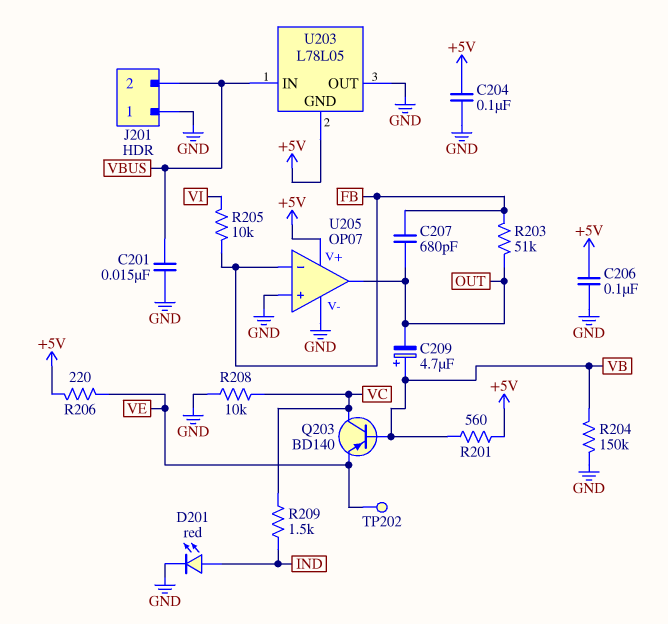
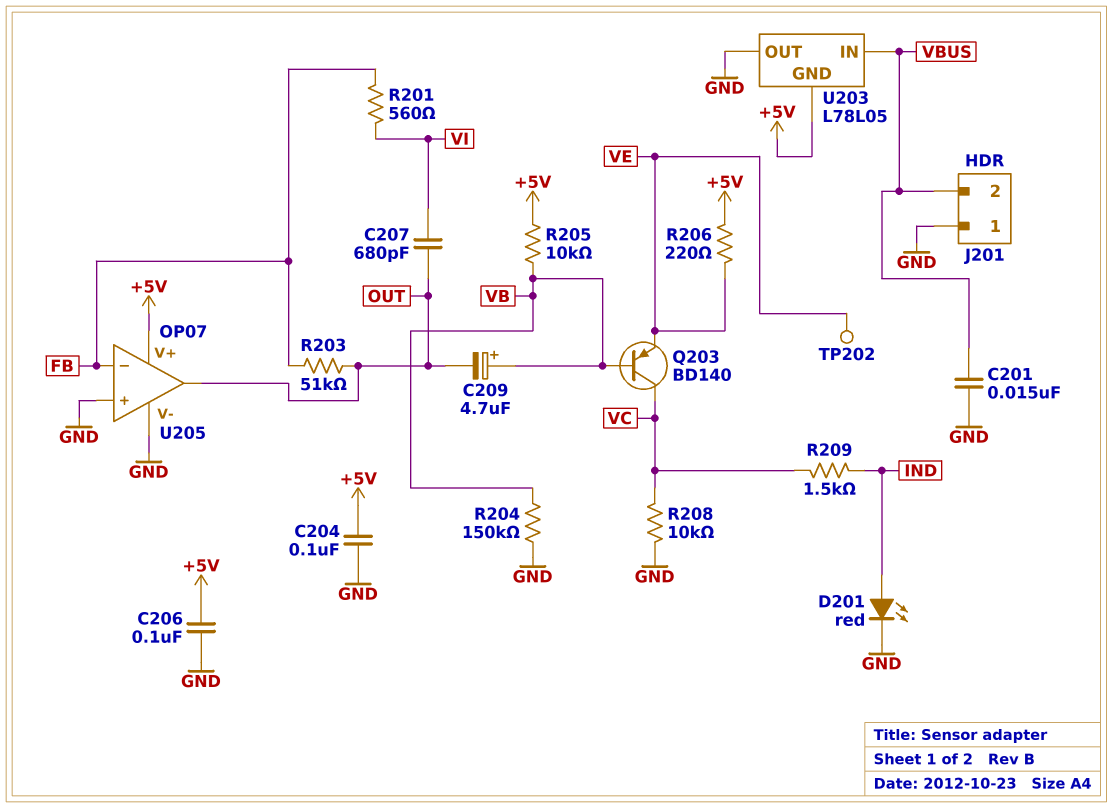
C207: 680pF (FB, OUT) -> 680pF (OUT, VI)
R201: 560 (+5V, VB) -> 560 (FB, VI)
R205: 10k (FB, VI) -> 10k (+5V, VB)

